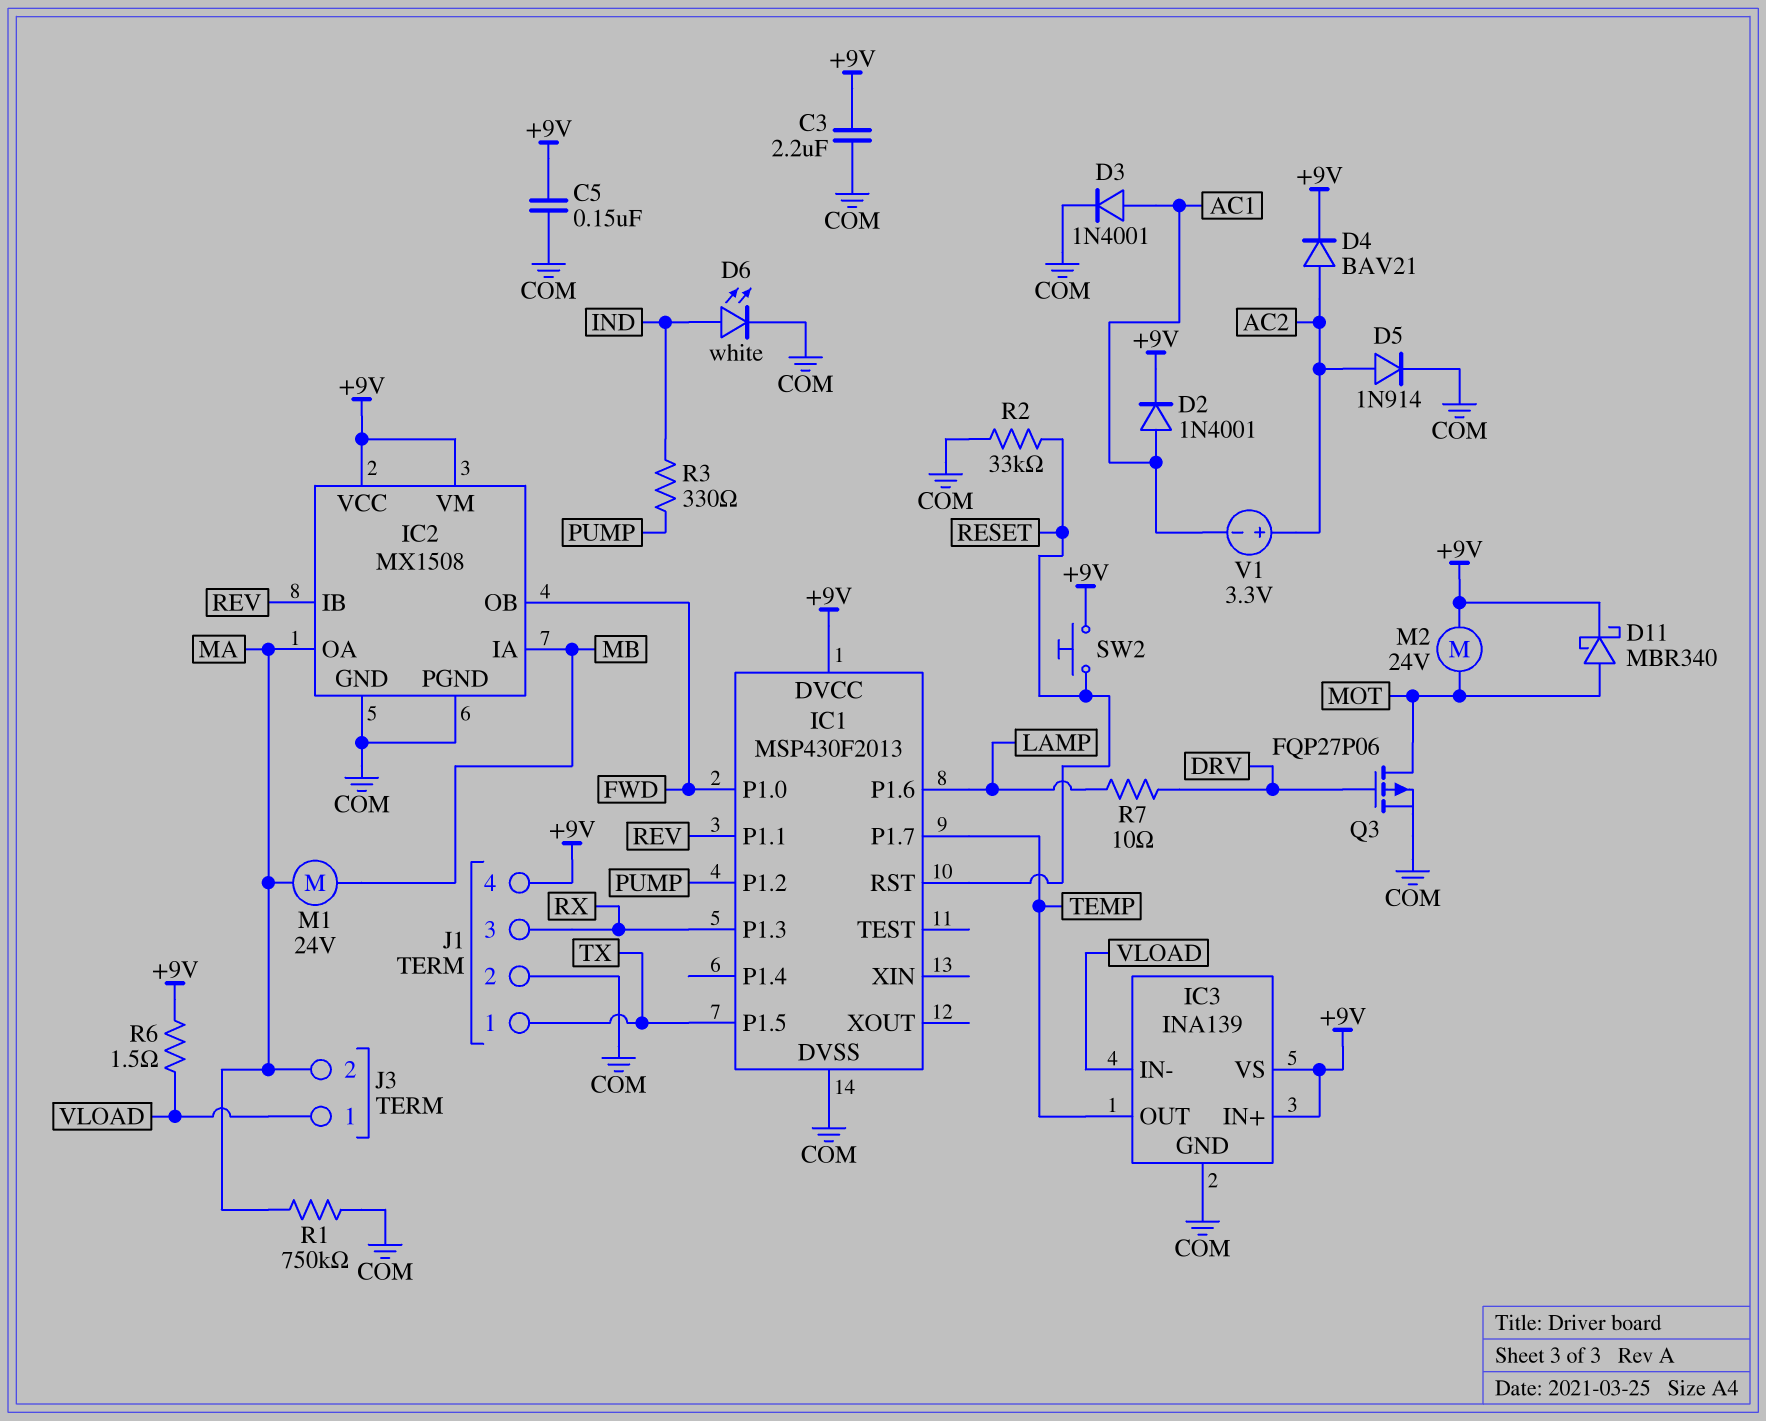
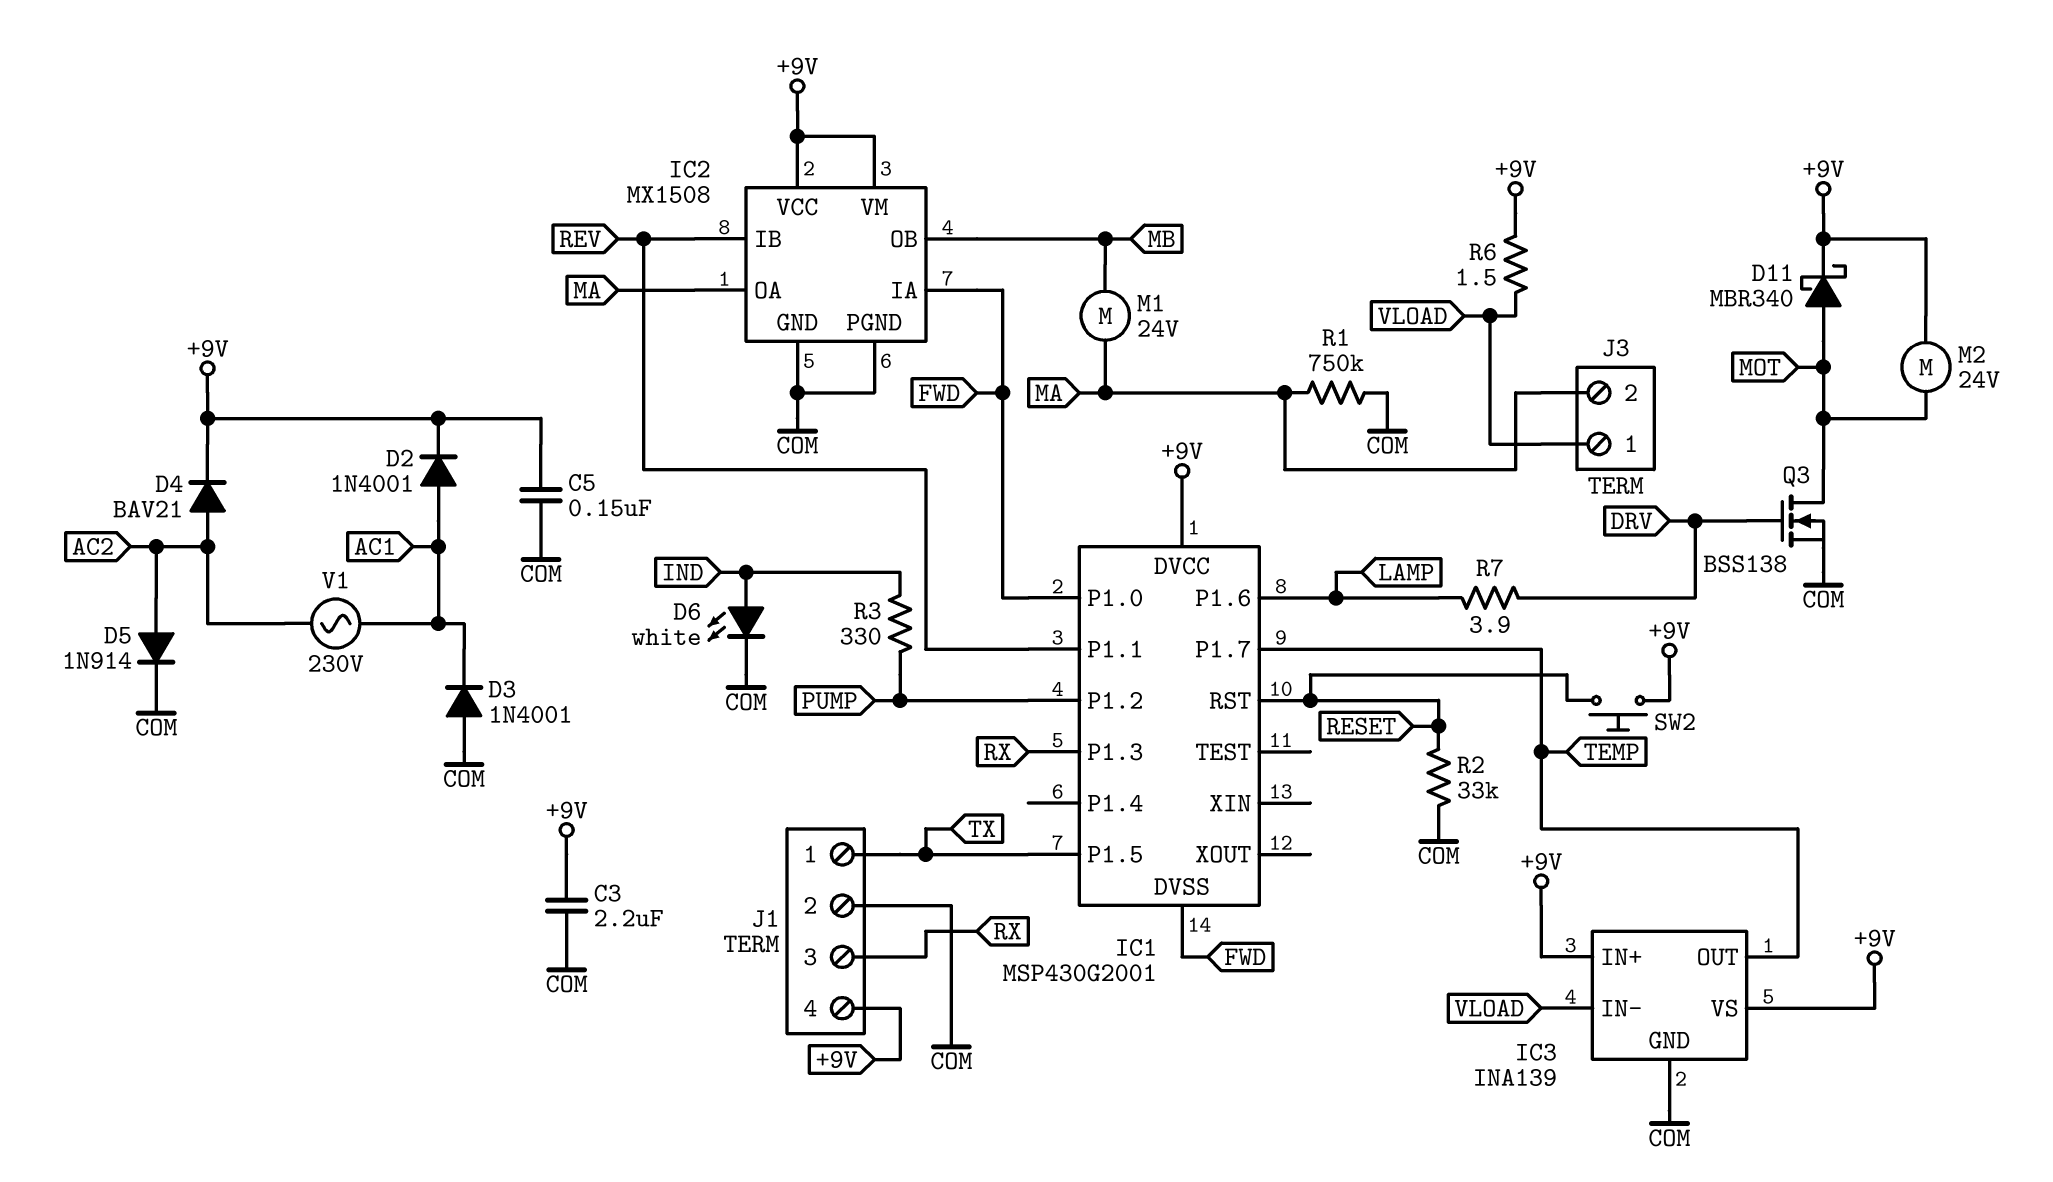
D3: diode 1N4001 (A AC1, K COM) -> diode 1N4001 (A COM, K AC1)
IC1: MSP430F2013 -> MSP430G2001
IC1 pin DVSS: COM -> FWD
IC2 pin IA: MB -> FWD
IC2 pin OB: FWD -> MB
Q3: PMOS FQP27P06 (G DRV, D MOT, S COM) -> NMOS BSS138 (G DRV, D MOT, S COM)
R7: 10 (DRV, LAMP) -> 3.9 (DRV, LAMP)
V1: 3.3V (plus AC2, minus AC1) -> AC 230V (AC1, AC2)

